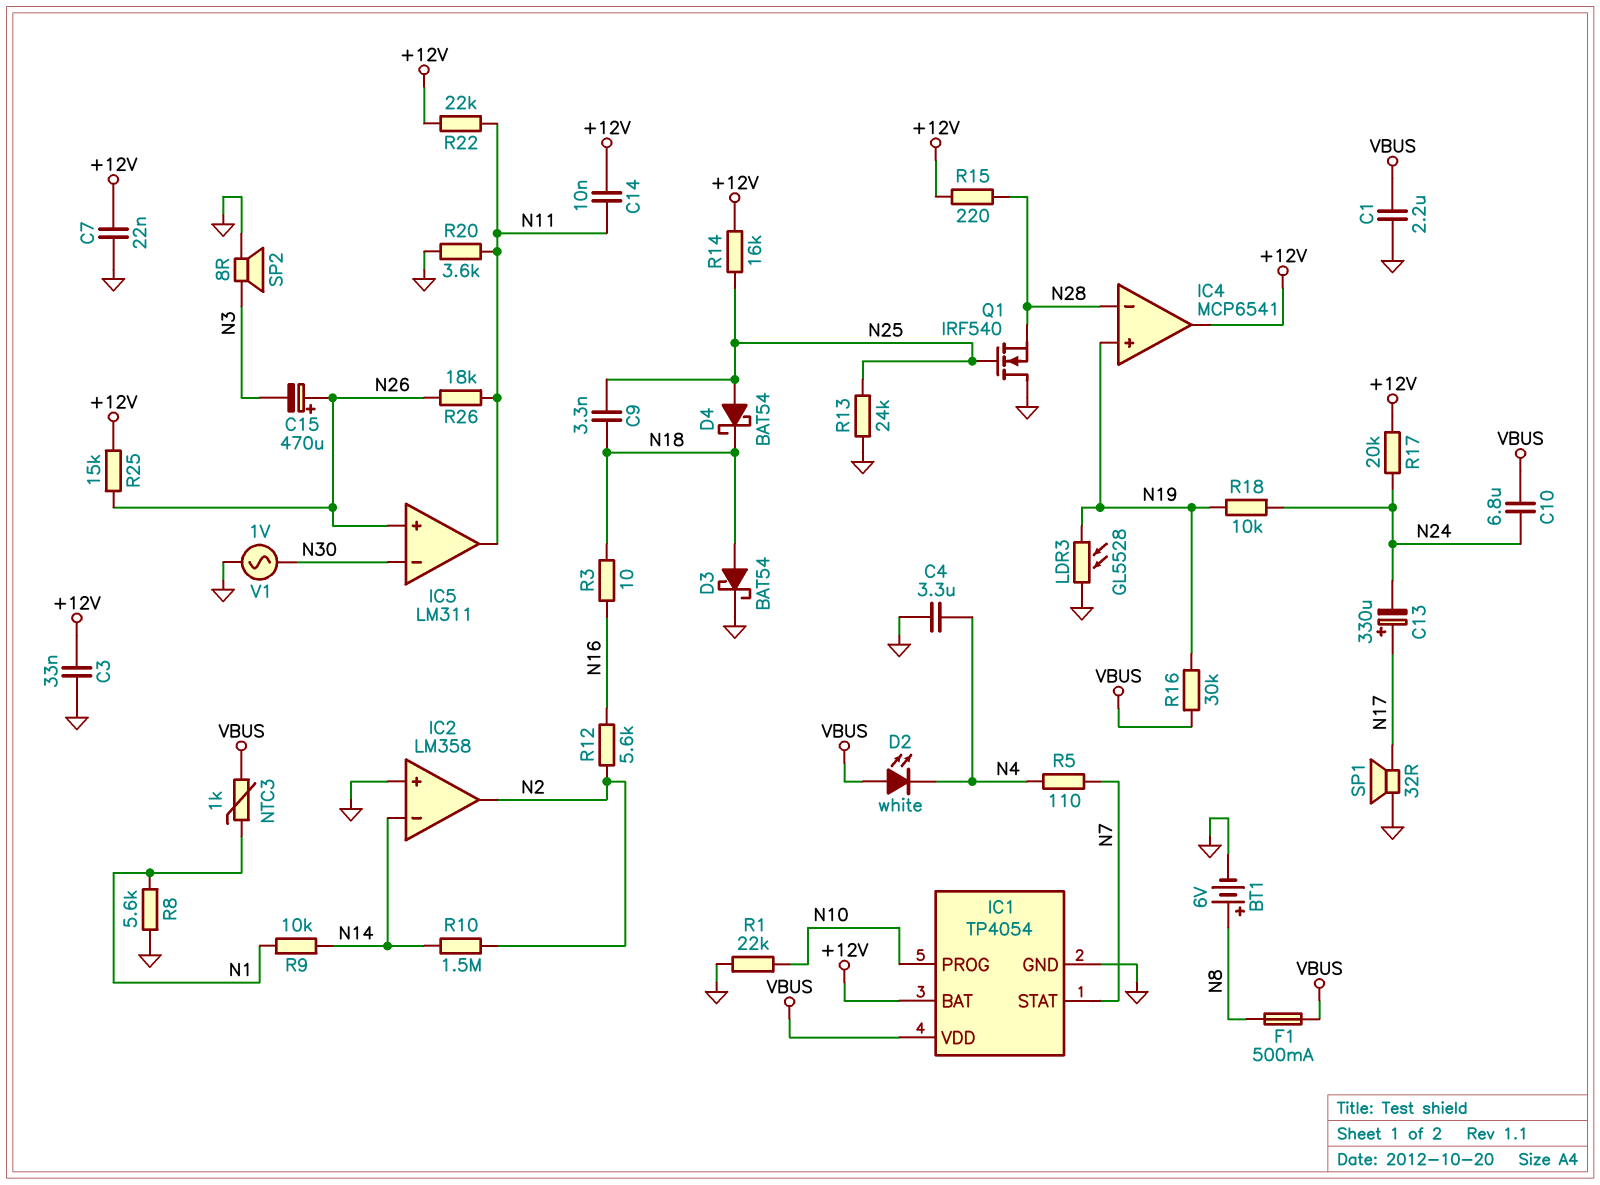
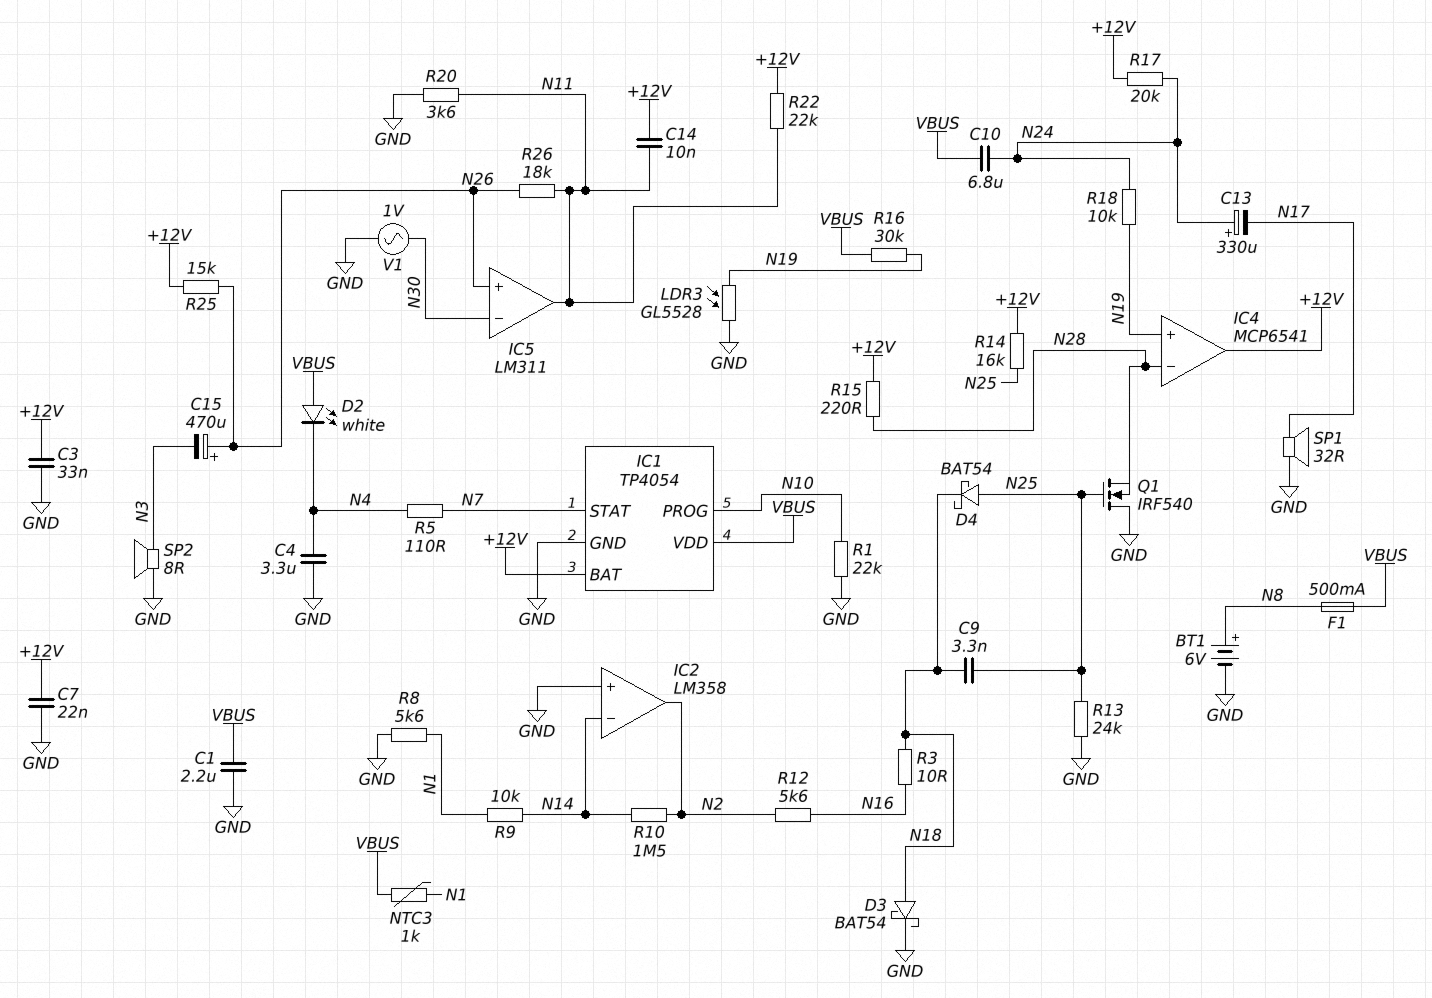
C13: 330uF (plus N17, minus N24) -> 330uF (plus N24, minus N17)

